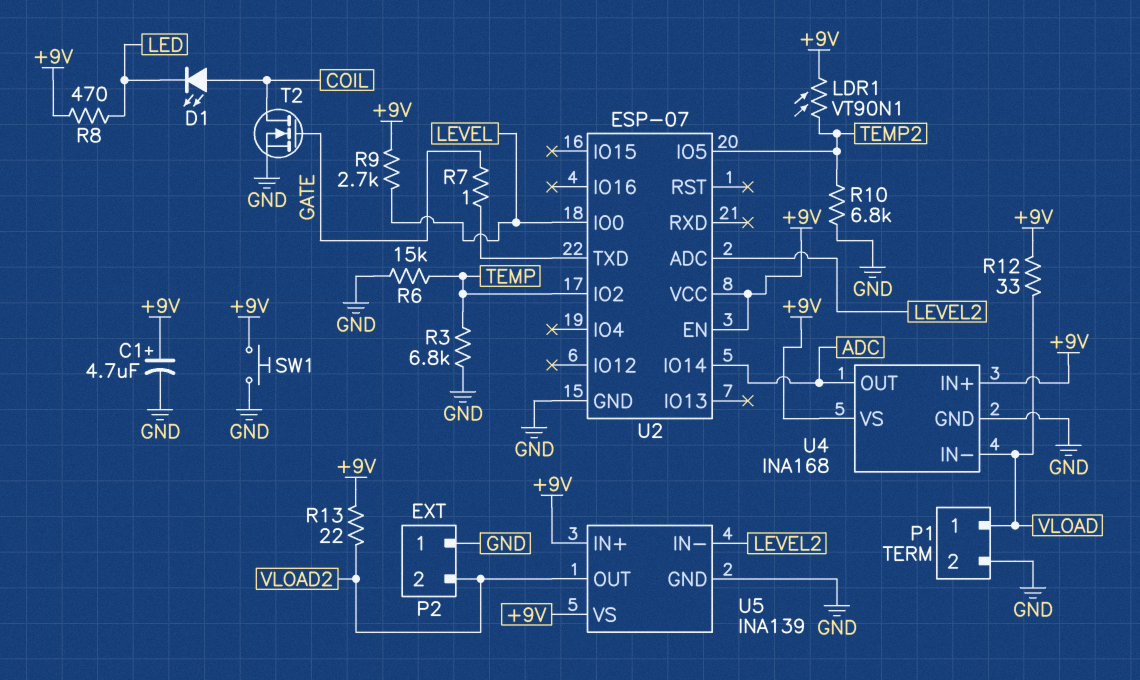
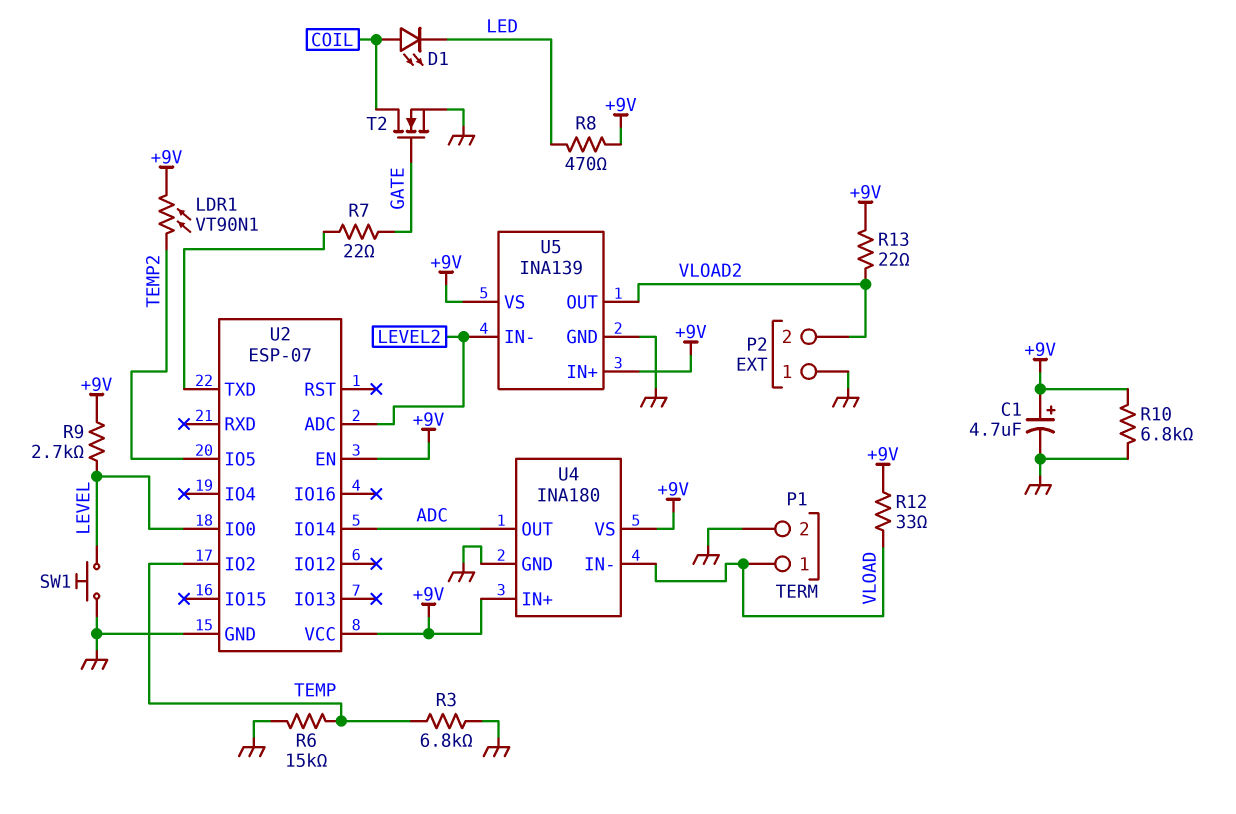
R7: 1 (GATE, U2/TXD) -> 22 (GATE, U2/TXD)
R10: 6.8k (GND, TEMP2) -> 6.8k (+9V, GND)
SW1: button (+9V, GND) -> button (GND, LEVEL)
U4: INA168 -> INA180

